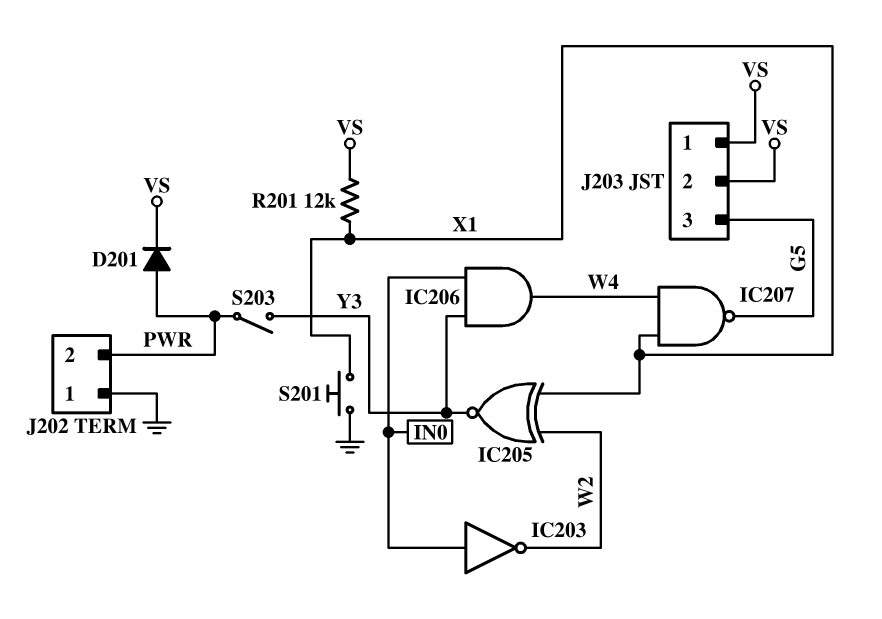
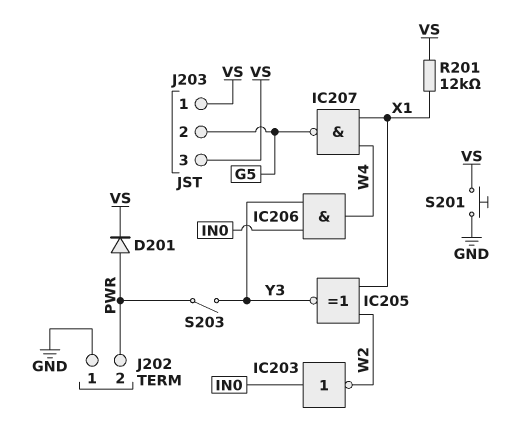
J203 pin 2: VS -> G5
J203 pin 3: G5 -> VS
S201: button (GND, X1) -> button (GND, VS)

